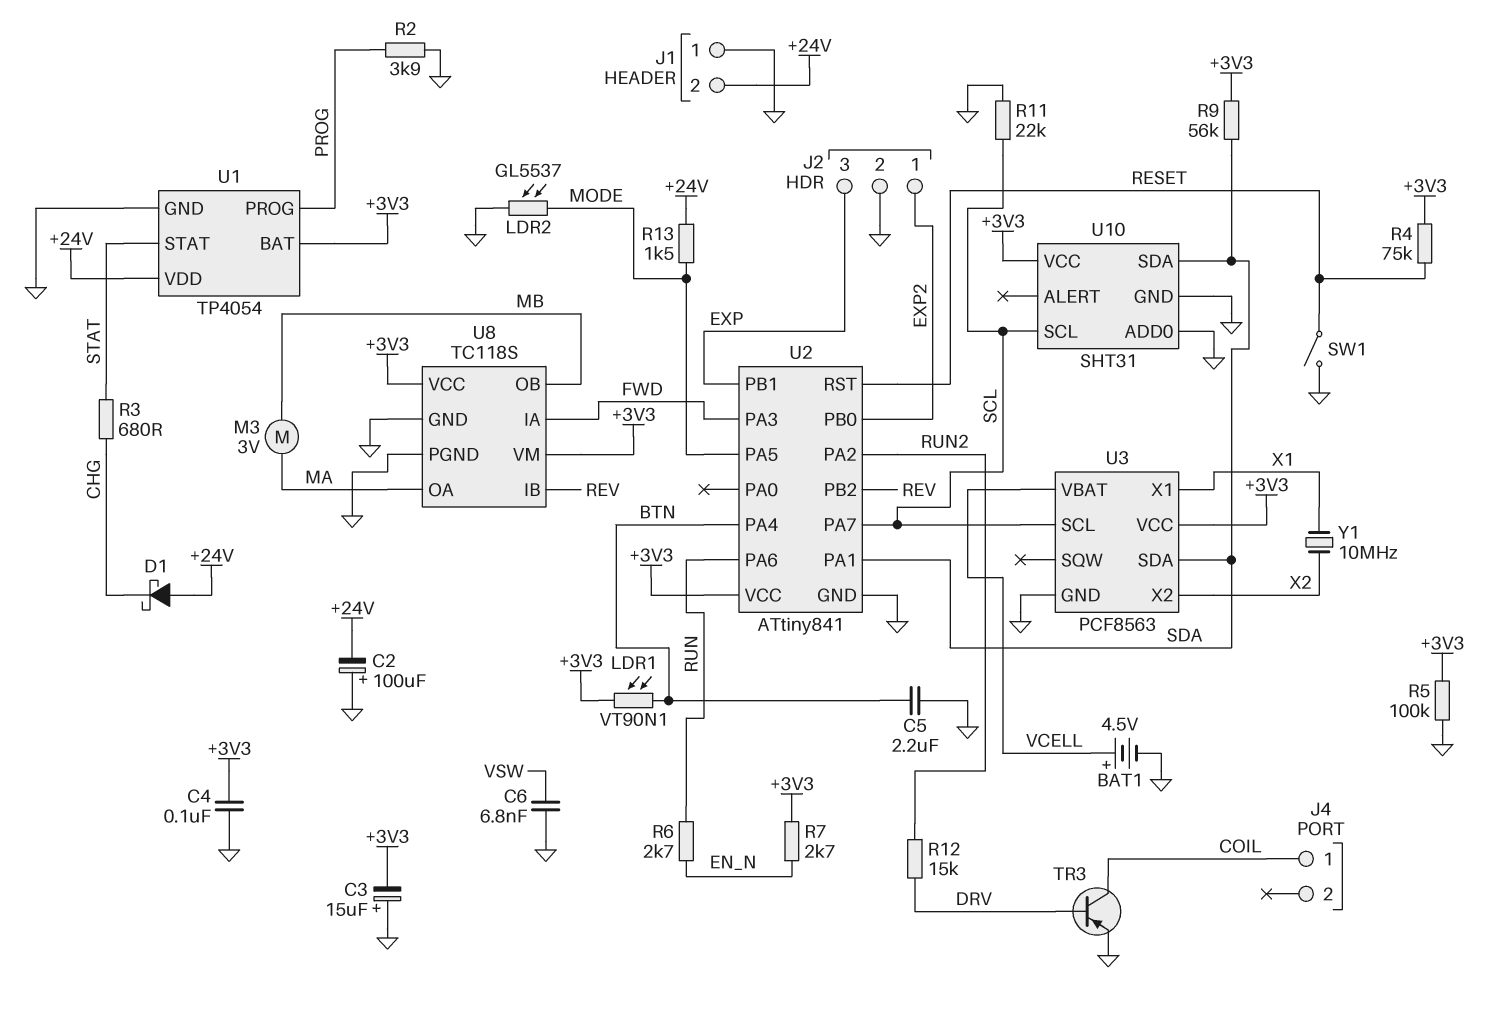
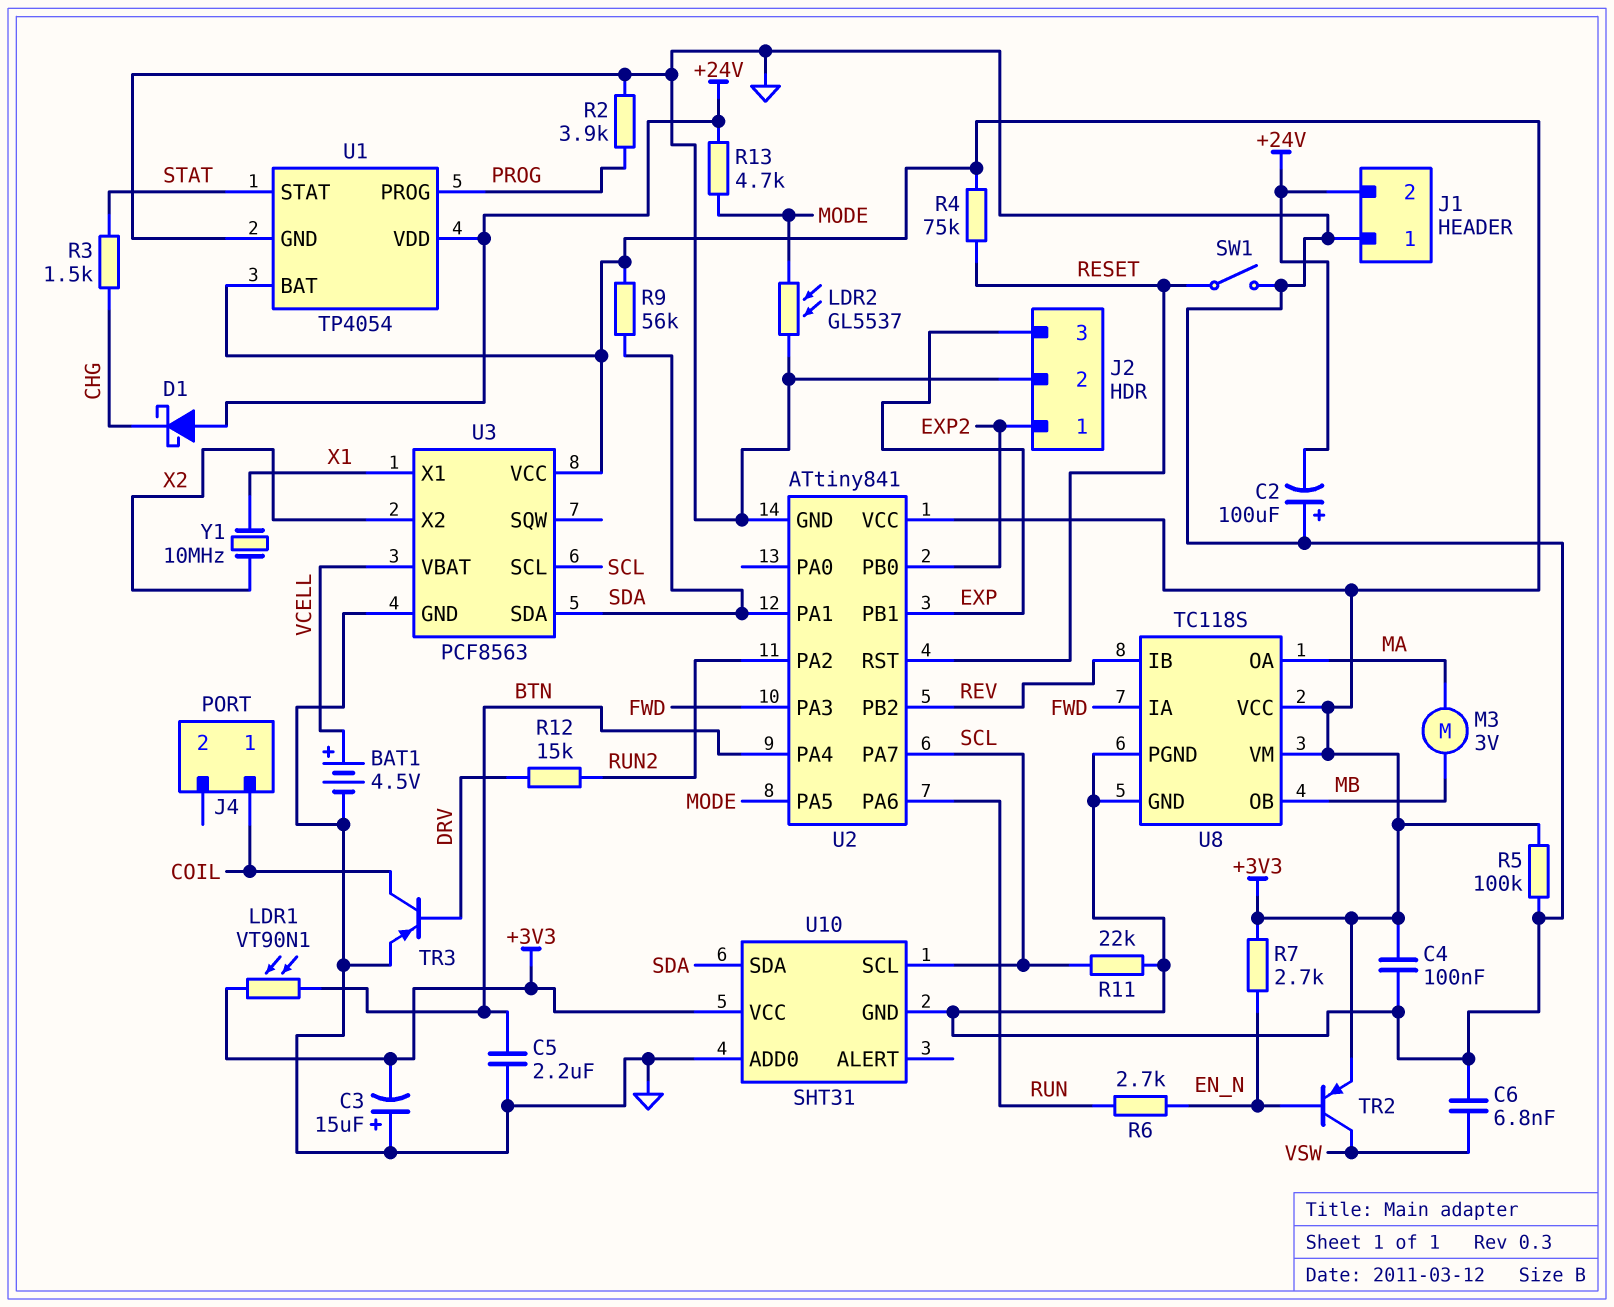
R3: 680 (CHG, STAT) -> 1.5k (CHG, STAT)
R13: 1.5k (+24V, MODE) -> 4.7k (+24V, MODE)
TR2: none -> PNP (B EN_N, C VSW, E +3V3)

